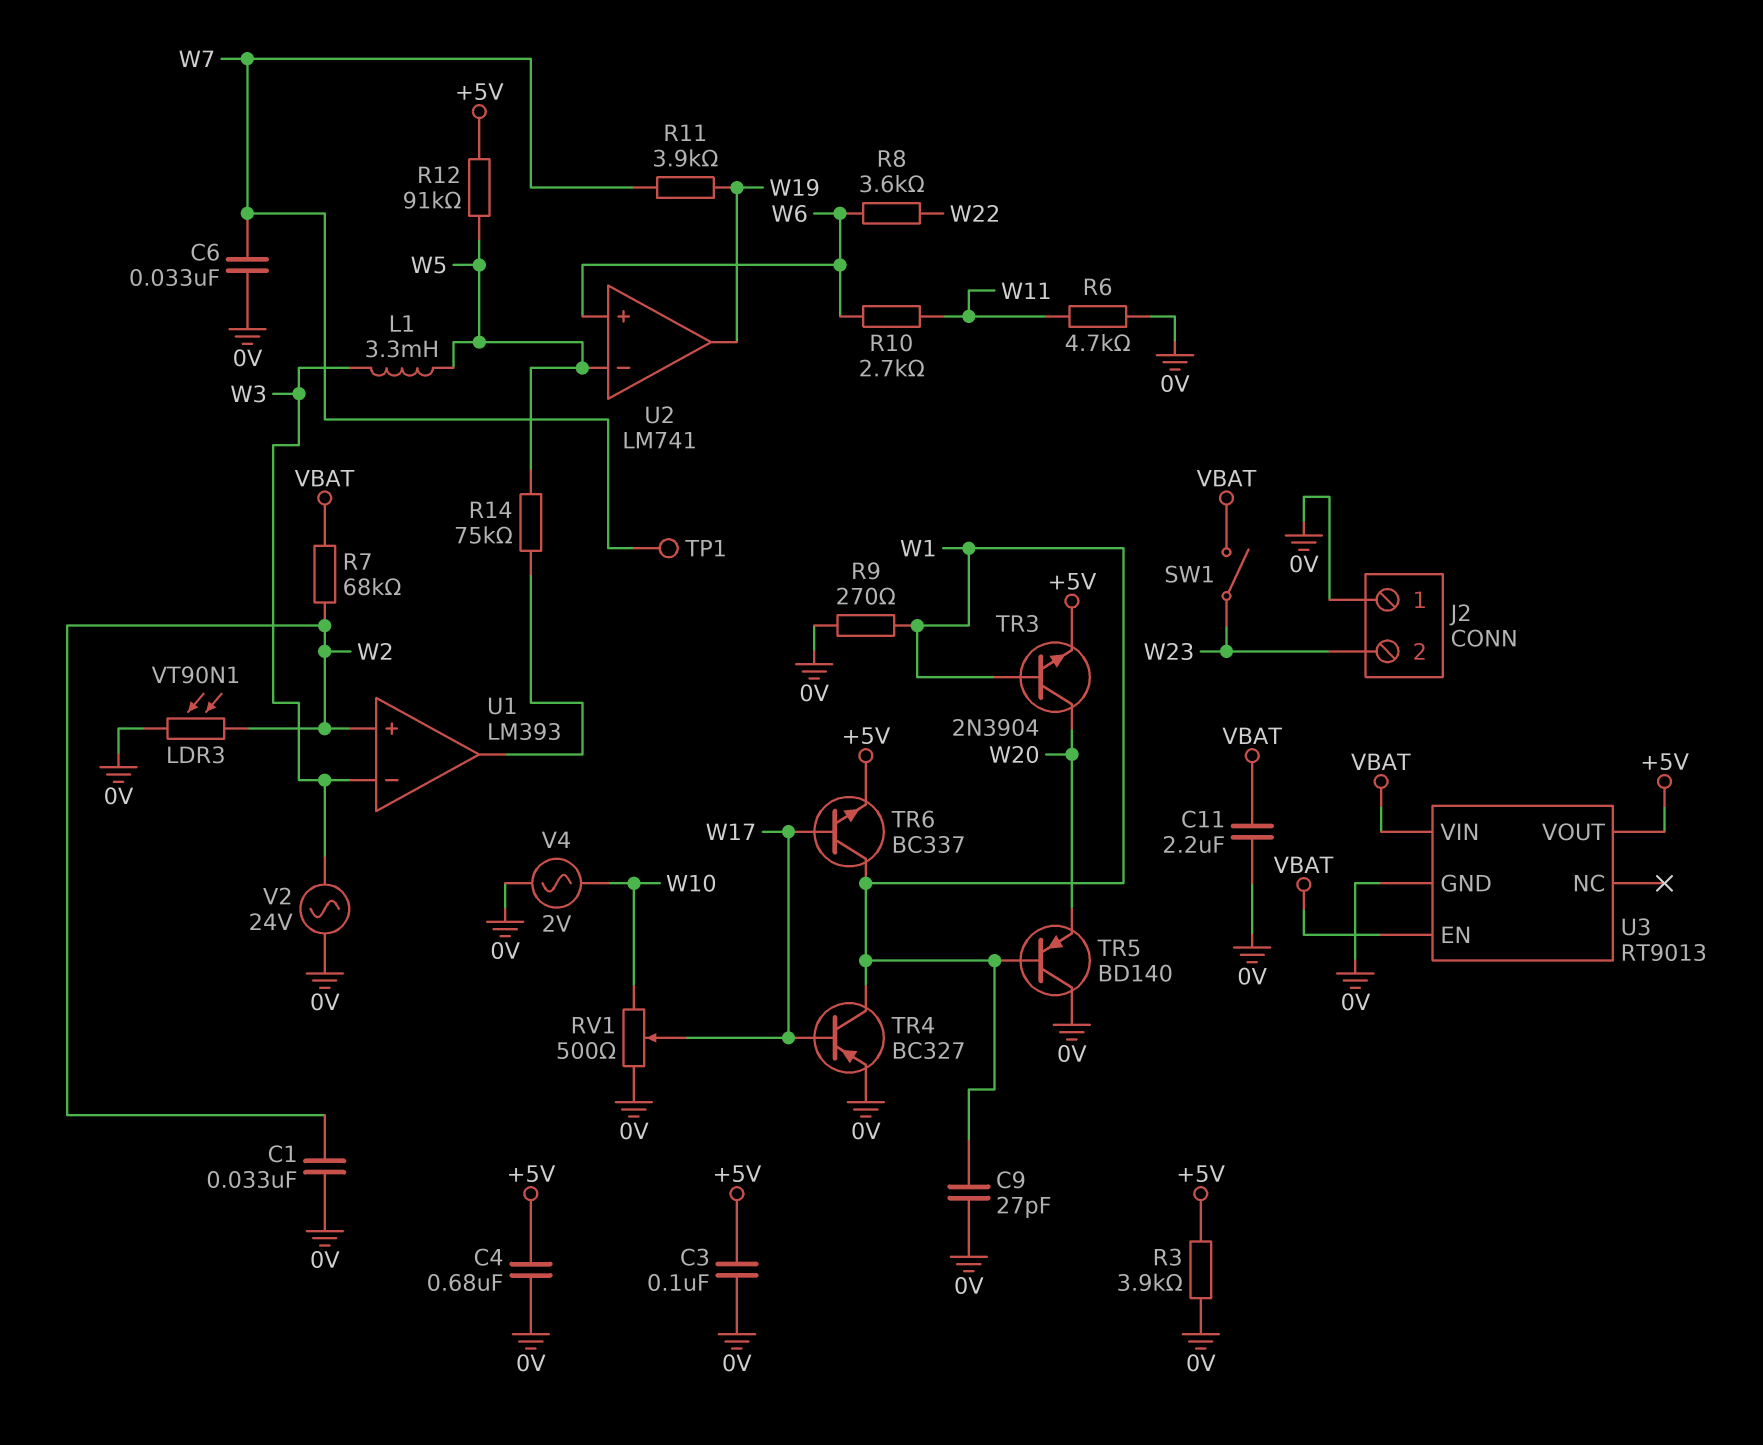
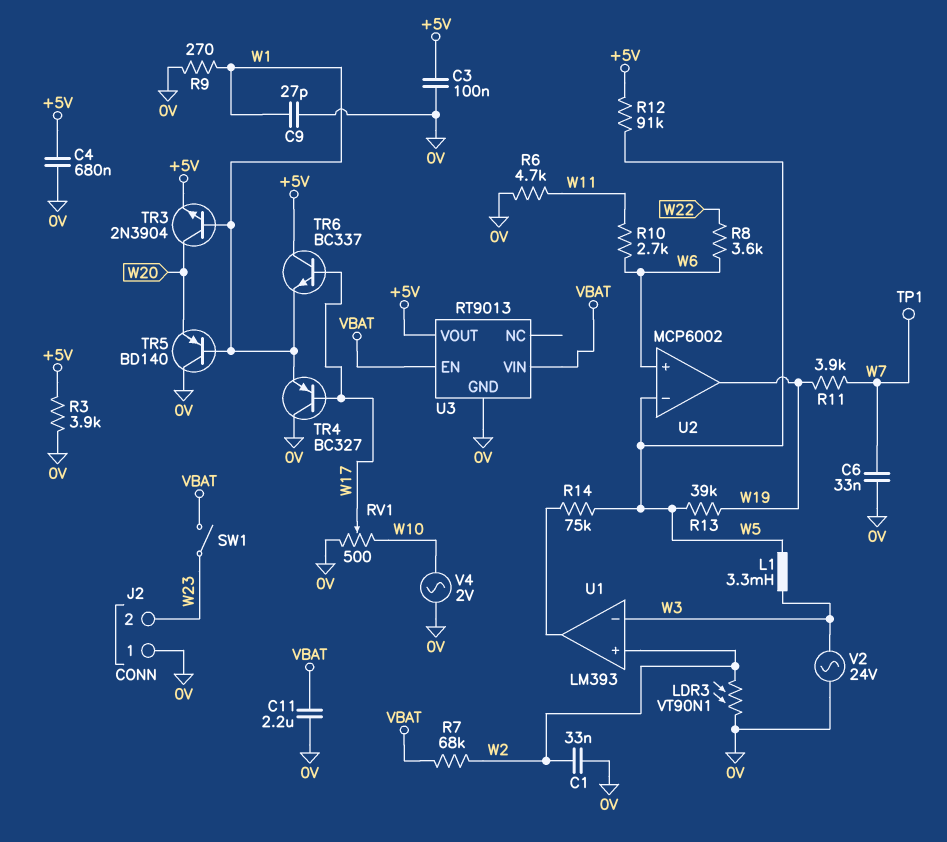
R13: none -> 39k (W5, W19)
TR4: PNP BC327 (B W17, C W1, E 0V) -> PNP BC327 (B W17, C 0V, E W1)
TR6: NPN BC337 (B W17, C W1, E +5V) -> NPN BC337 (B W17, C +5V, E W1)
U2: LM741 -> MCP6002

